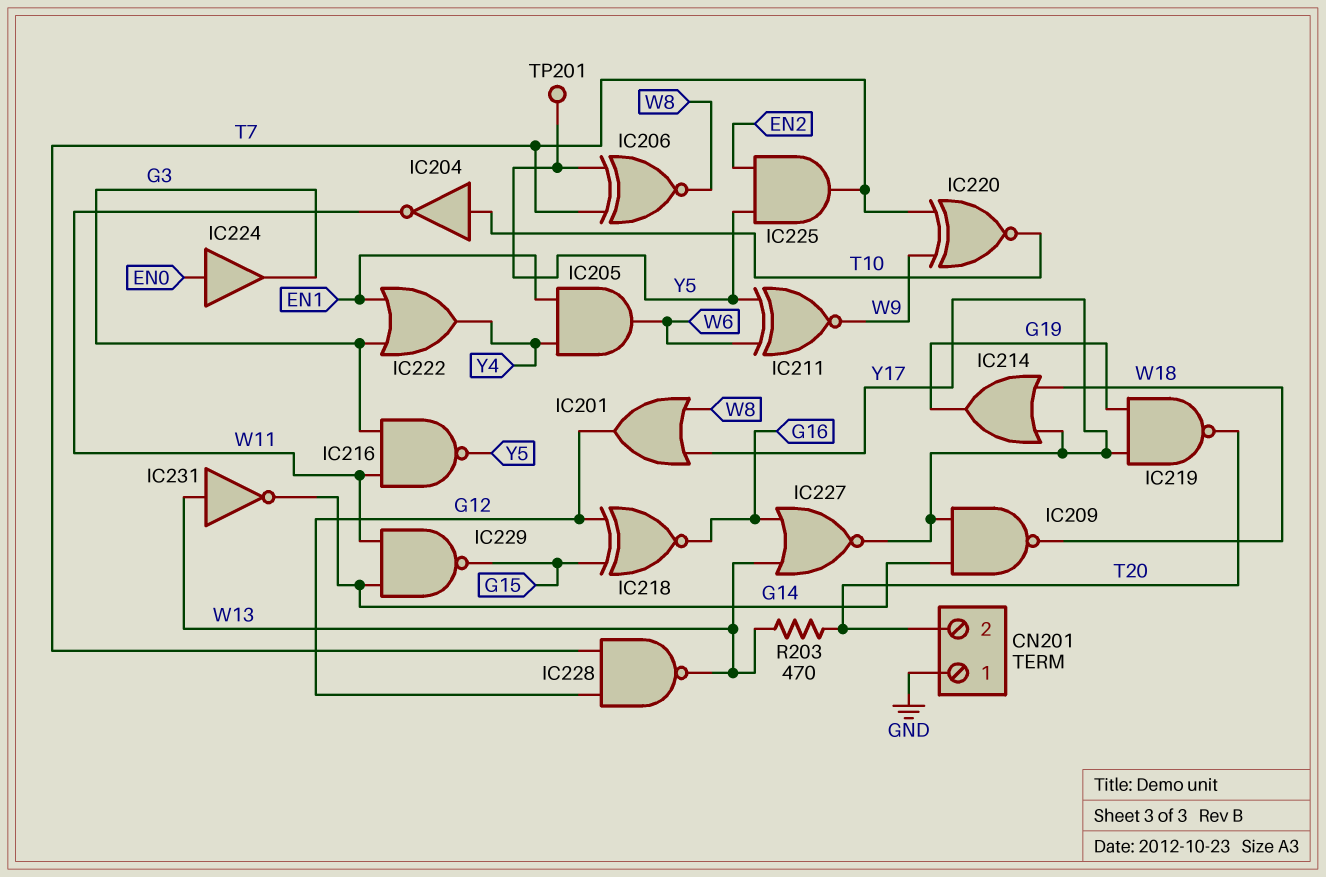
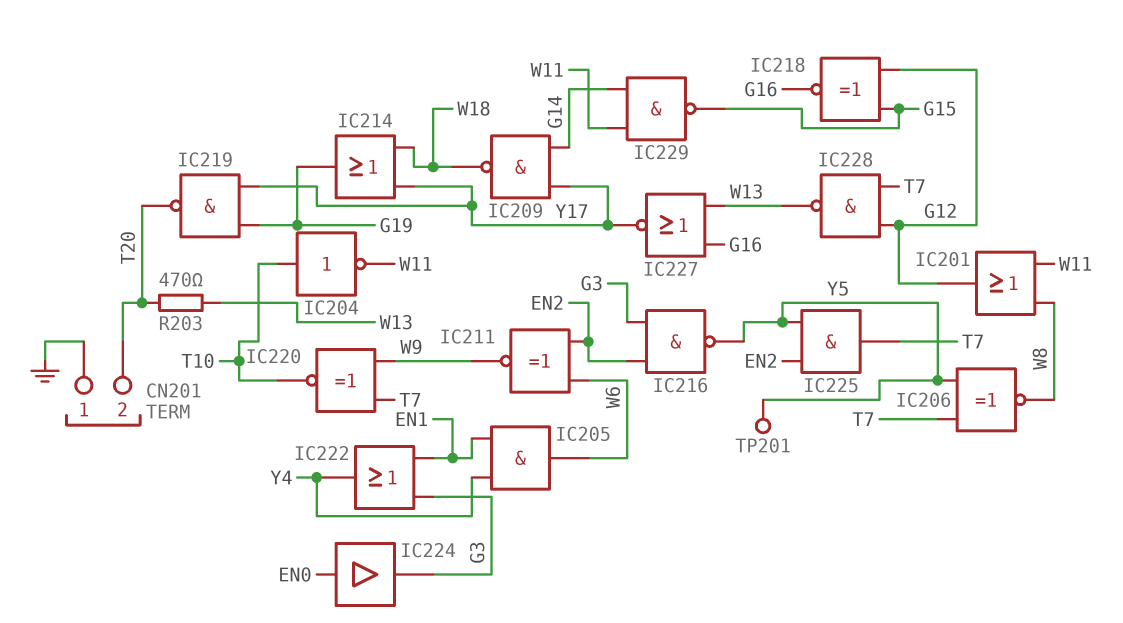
IC201: OR (in W8, in Y17, out G12) -> OR (in W8, in W11, out G12)
IC211: XNOR (in W6, in Y5, out W9) -> XNOR (in EN2, in W6, out W9)
IC216: NAND (in G3, in W11, out Y5) -> NAND (in EN2, in G3, out Y5)
IC231: NOT (in W13, out G14) -> none

